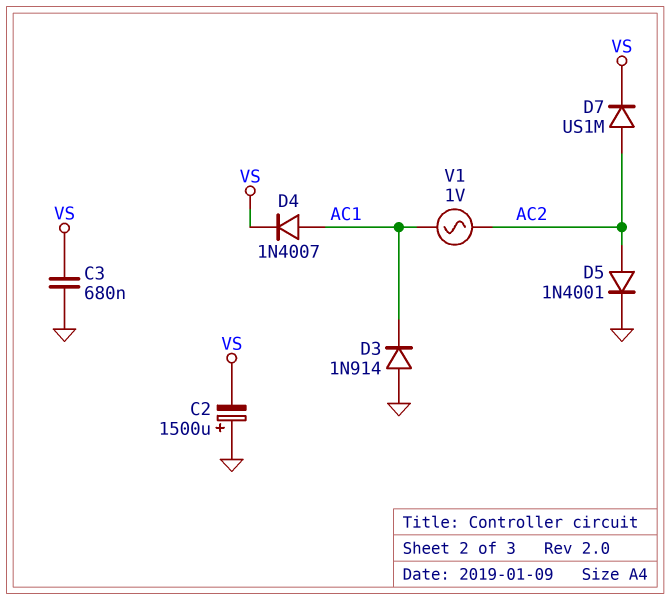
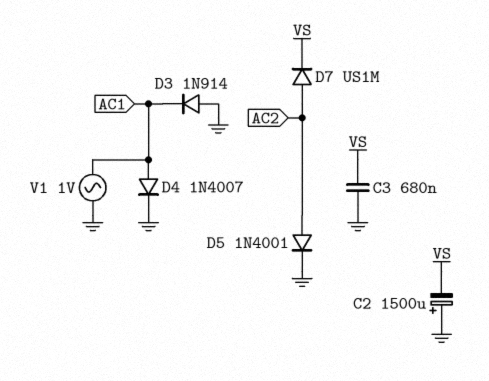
D4: diode 1N4007 (A AC1, K VS) -> diode 1N4007 (A AC1, K GND)
V1: AC 1V (AC1, AC2) -> AC 1V (AC1, GND)

